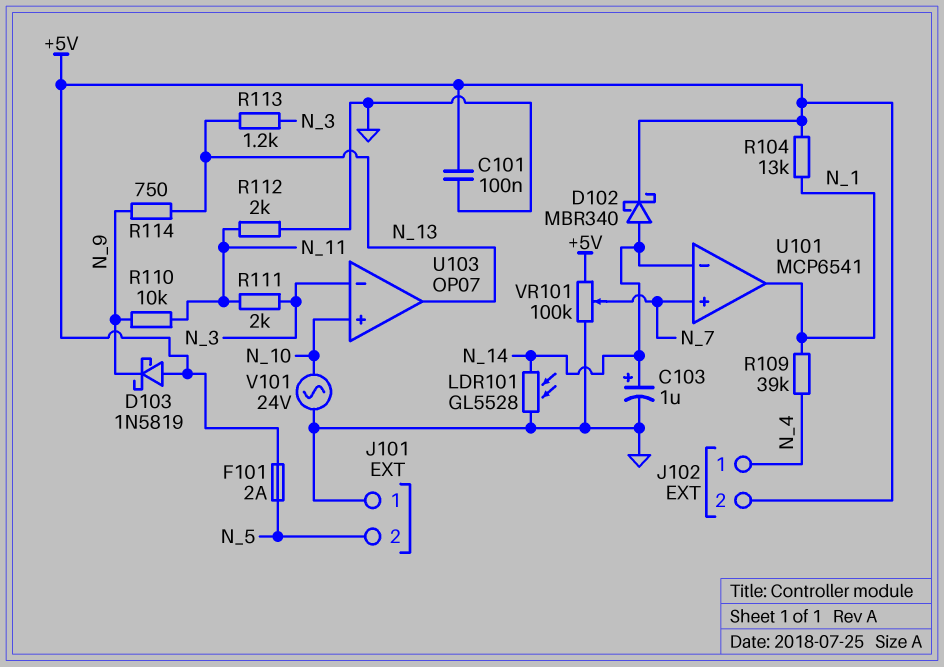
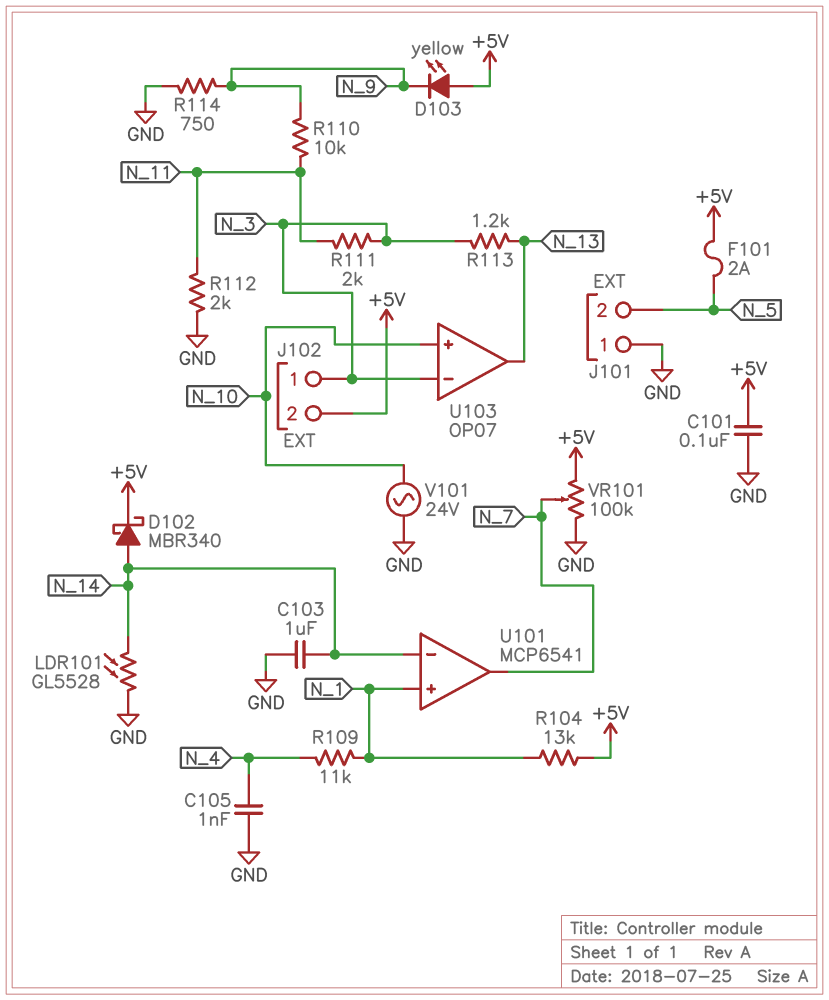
C103: 1uF (plus N_14, minus GND) -> 1uF (GND, N_14)
C105: none -> 1nF (GND, N_4)
D103: schottky 1N5819 (A +5V, K N_9) -> LED yellow (A +5V, K N_9)
J102 pin 1: N_4 -> N_3
R109: 39k (N_1, N_4) -> 11k (N_1, N_4)
R114: 750 (N_9, N_13) -> 750 (GND, N_9)
U101 pin in+: N_7 -> N_1
U101 pin out: N_1 -> N_7

